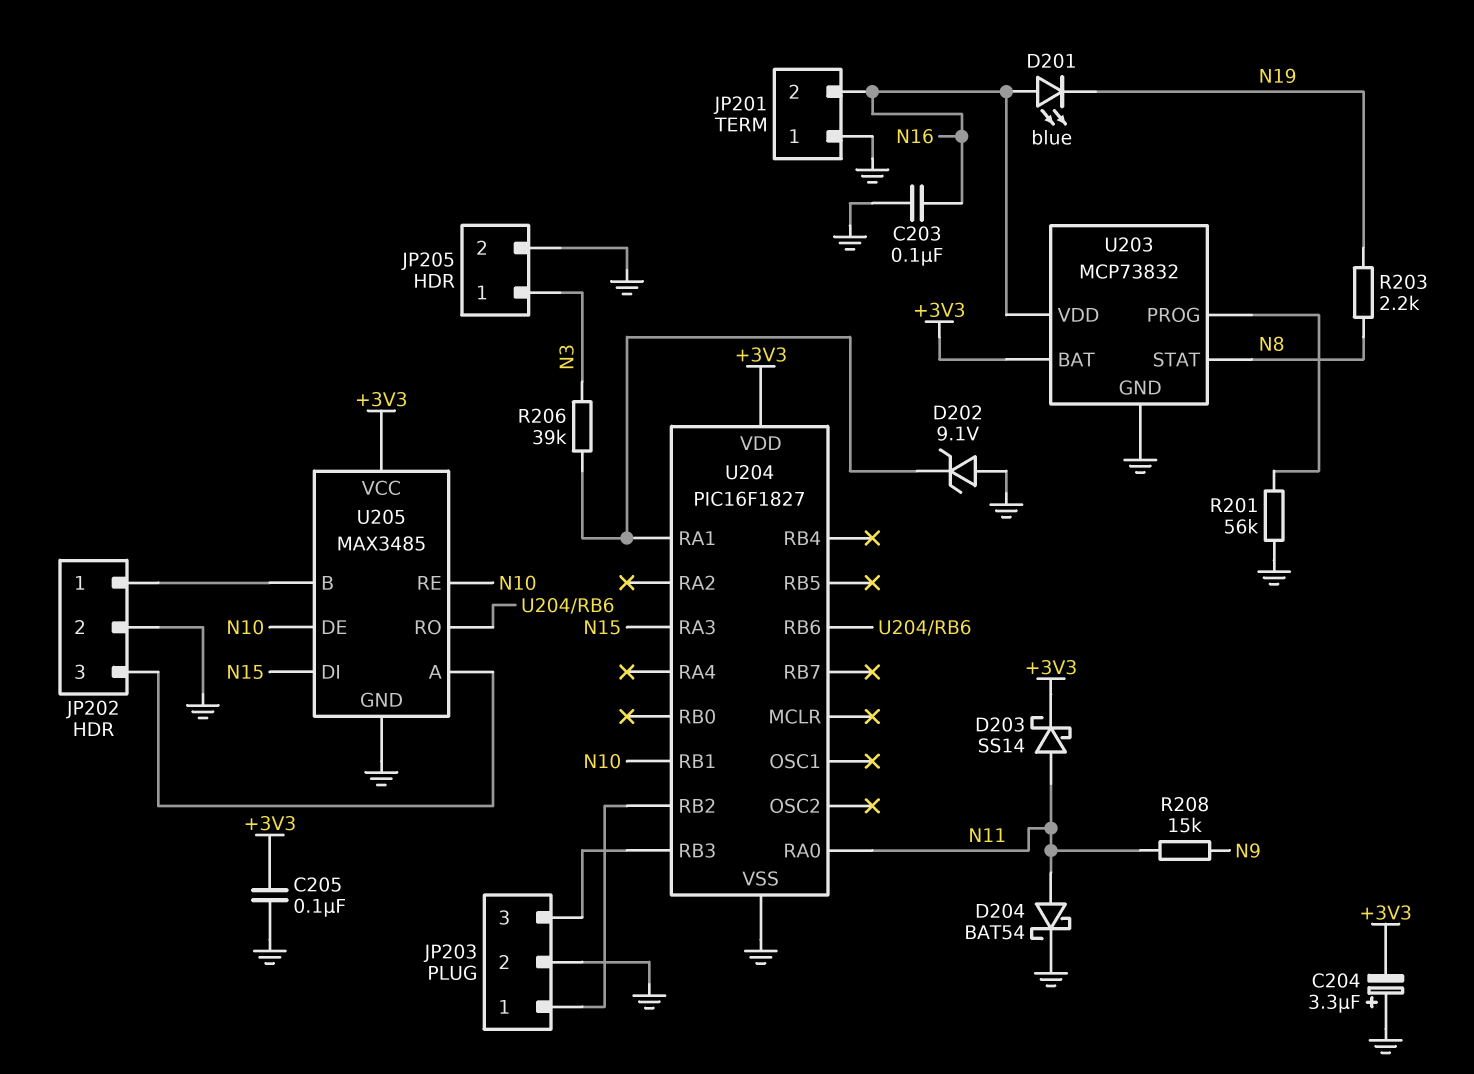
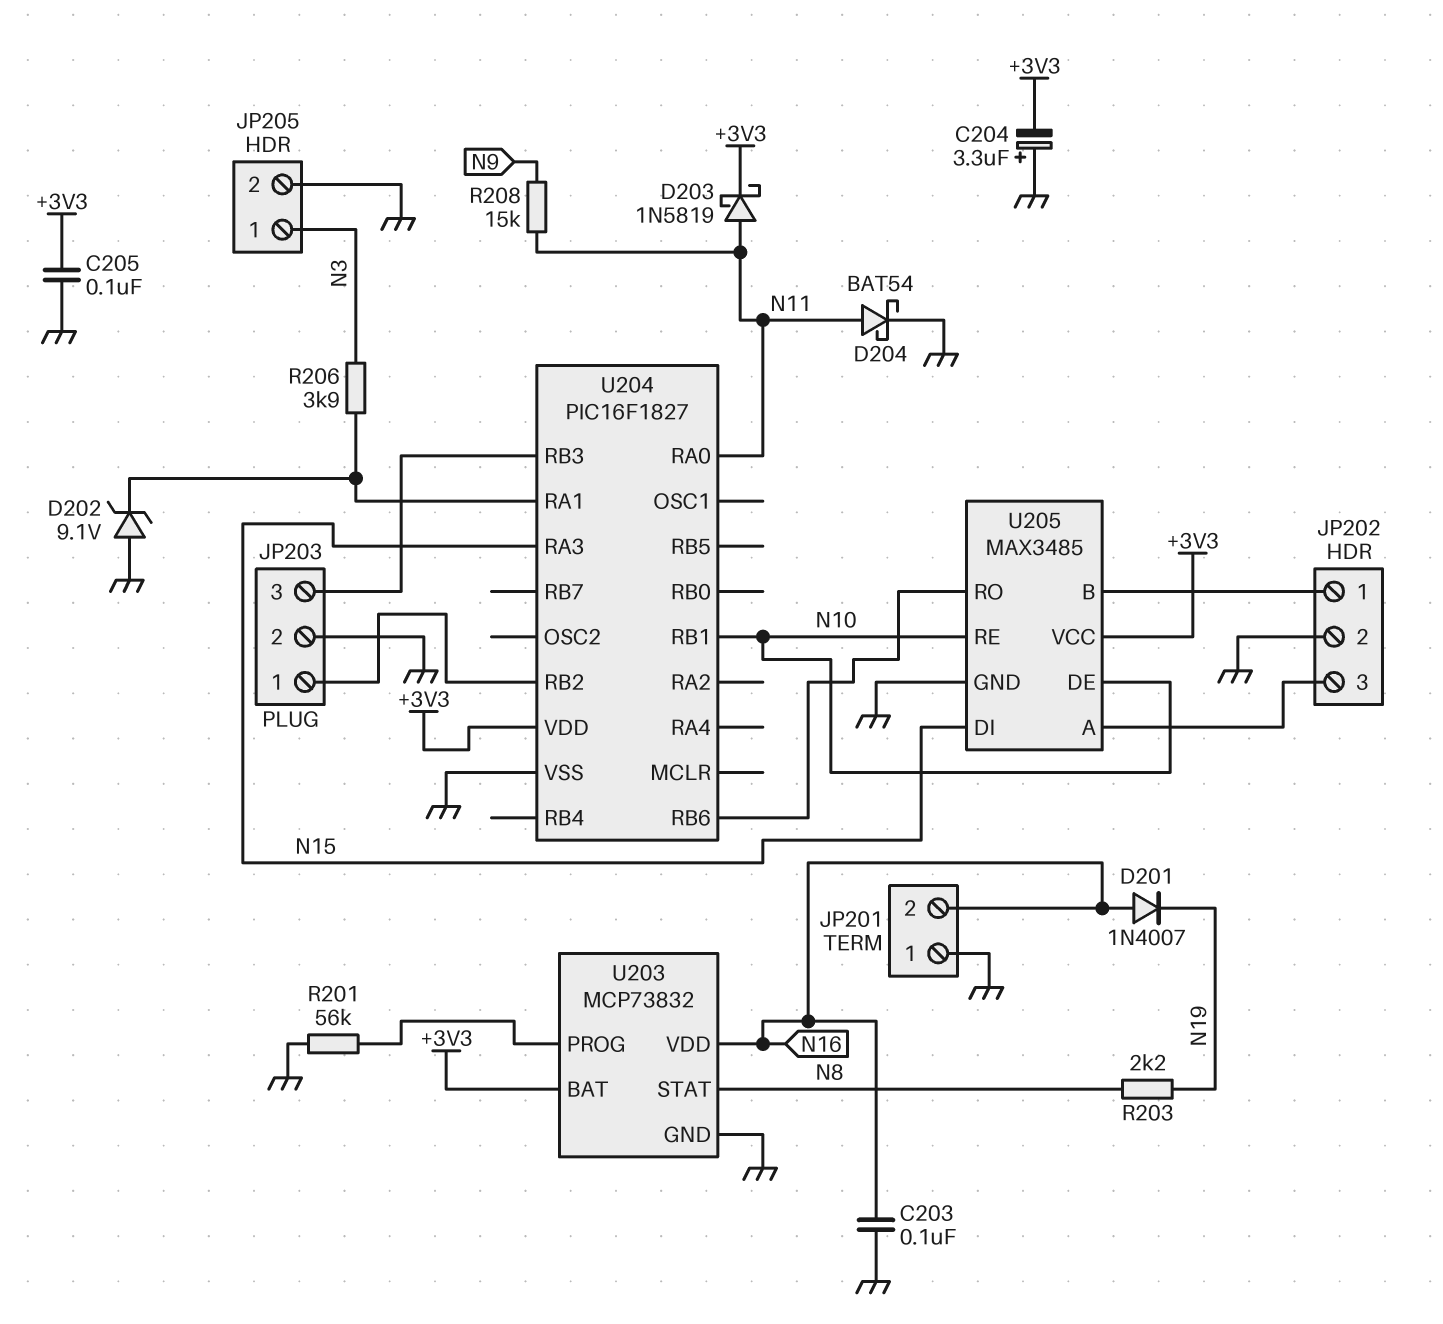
D201: LED blue (A N16, K N19) -> diode 1N4007 (A N16, K N19)
D203: schottky SS14 (A N11, K +3V3) -> schottky 1N5819 (A N11, K +3V3)
R206: 39k (N3, U204/RA1) -> 3.9k (N3, U204/RA1)

